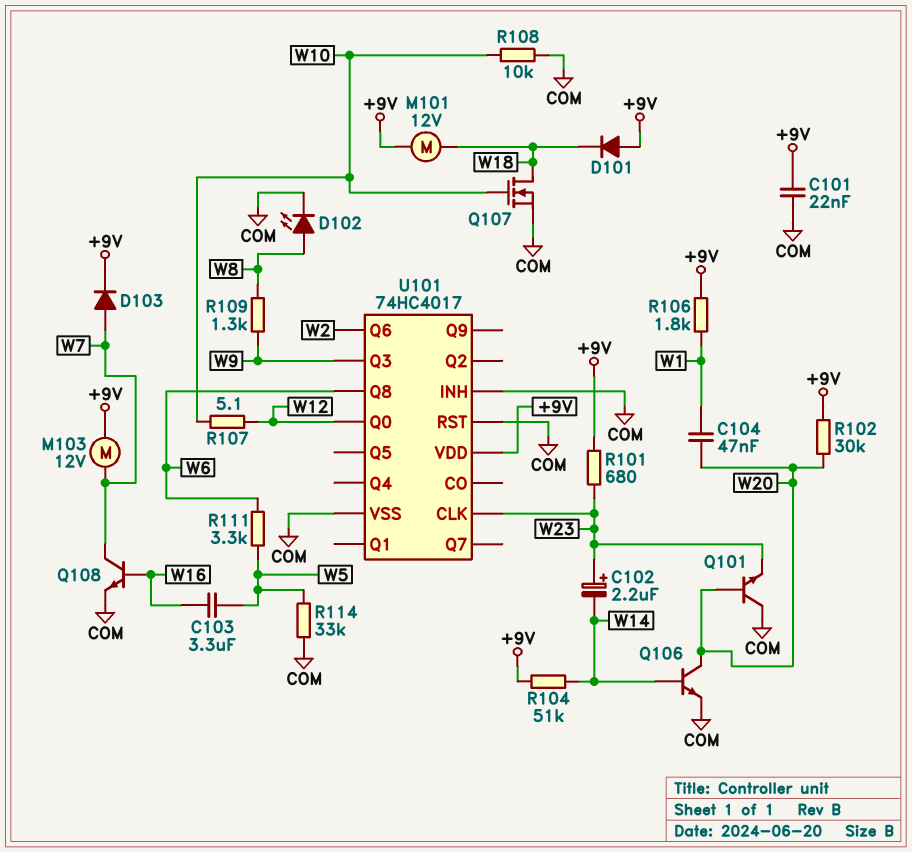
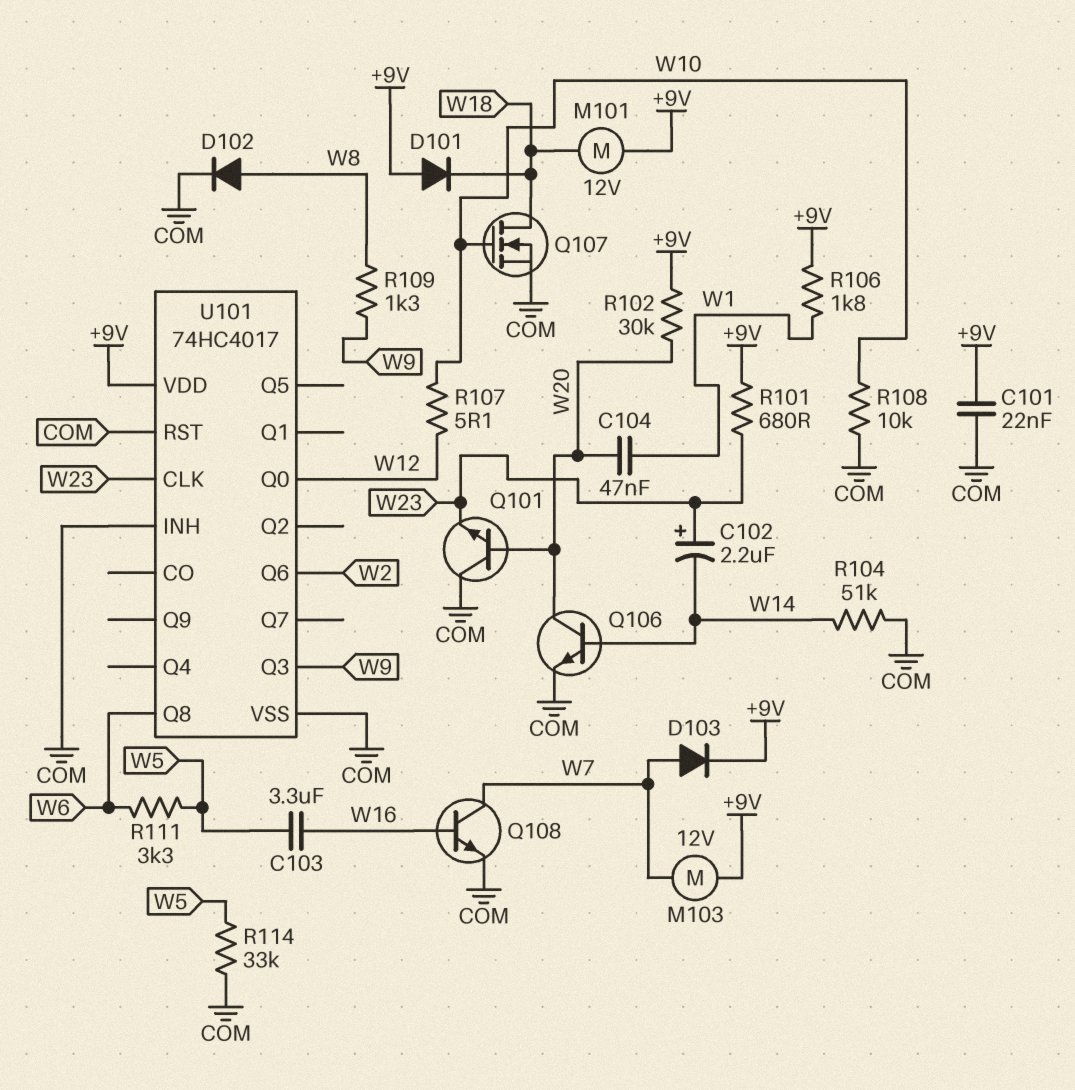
D102: LED (A W8, K COM) -> diode (A W8, K COM)
R104: 51k (+9V, W14) -> 51k (COM, W14)

